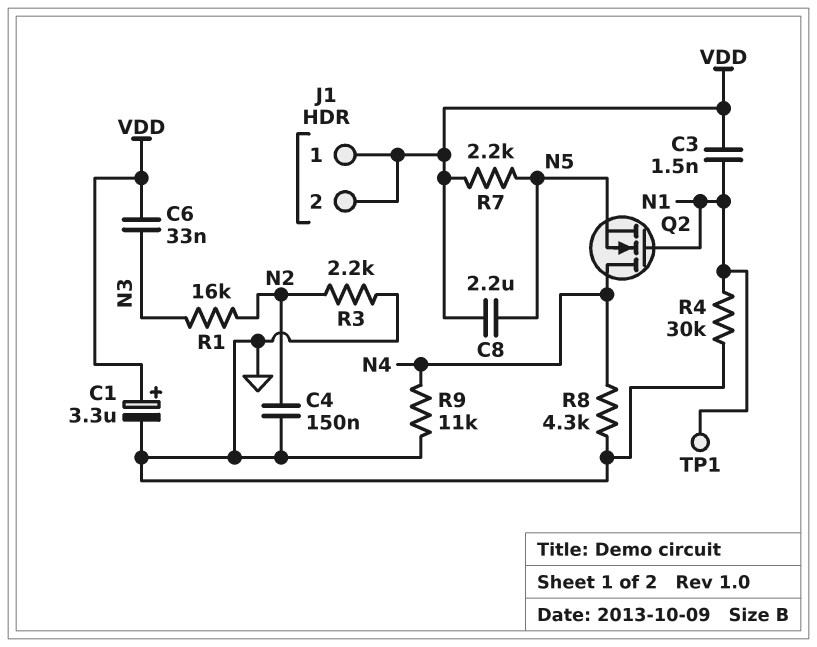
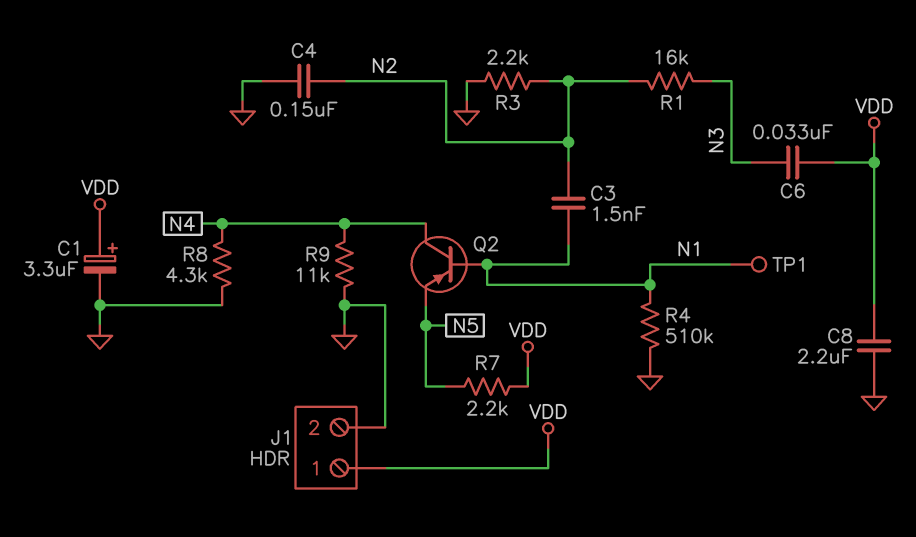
C3: 1.5nF (N1, VDD) -> 1.5nF (N1, N2)
C8: 2.2uF (N5, VDD) -> 2.2uF (GND, VDD)
J1 pin 2: VDD -> GND
Q2: NMOS (G N1, D N4, S N5) -> PNP (B N1, C N4, E N5)
R4: 30k (GND, N1) -> 510k (GND, N1)

